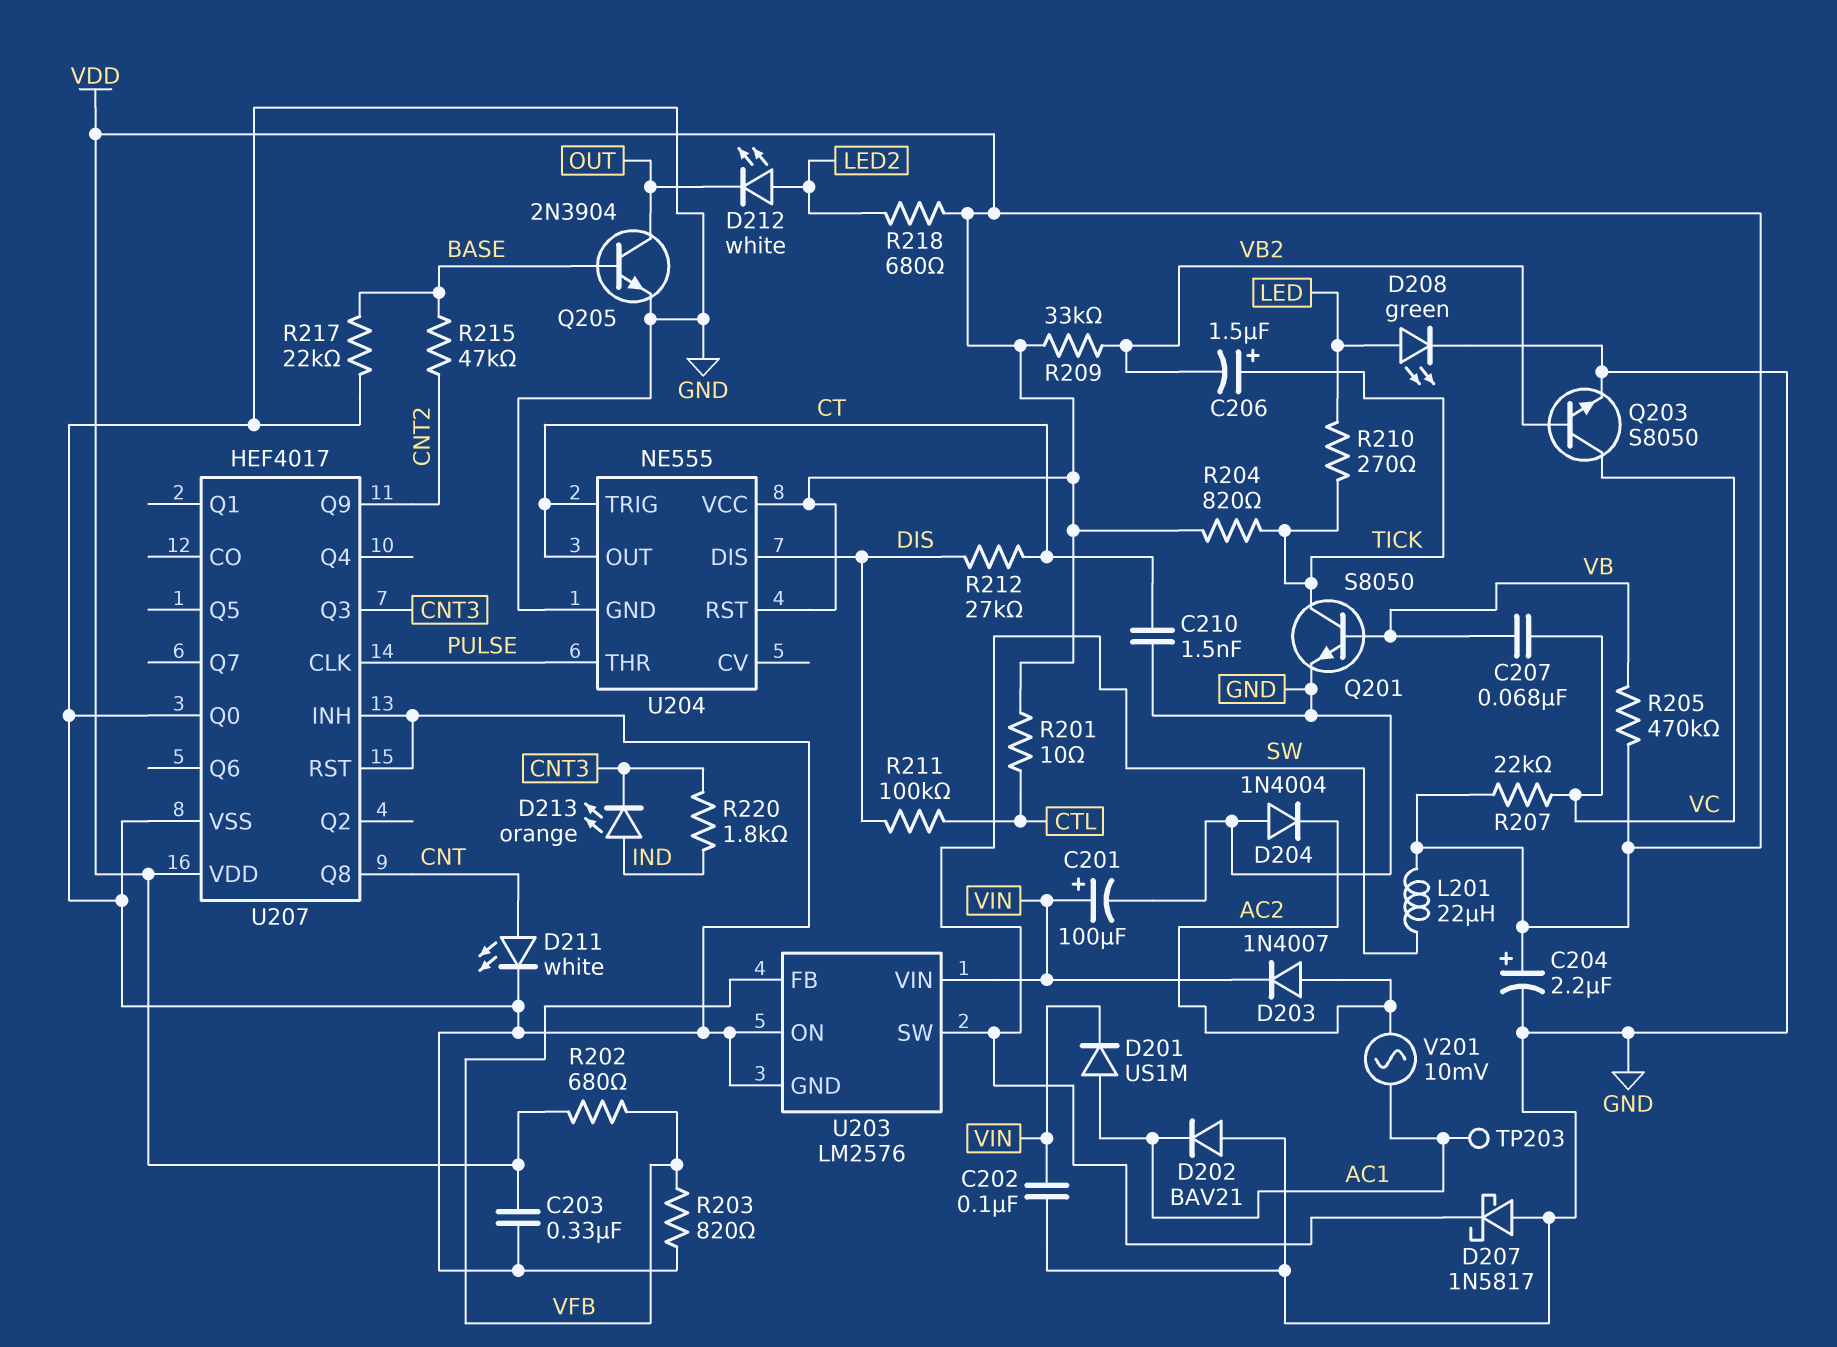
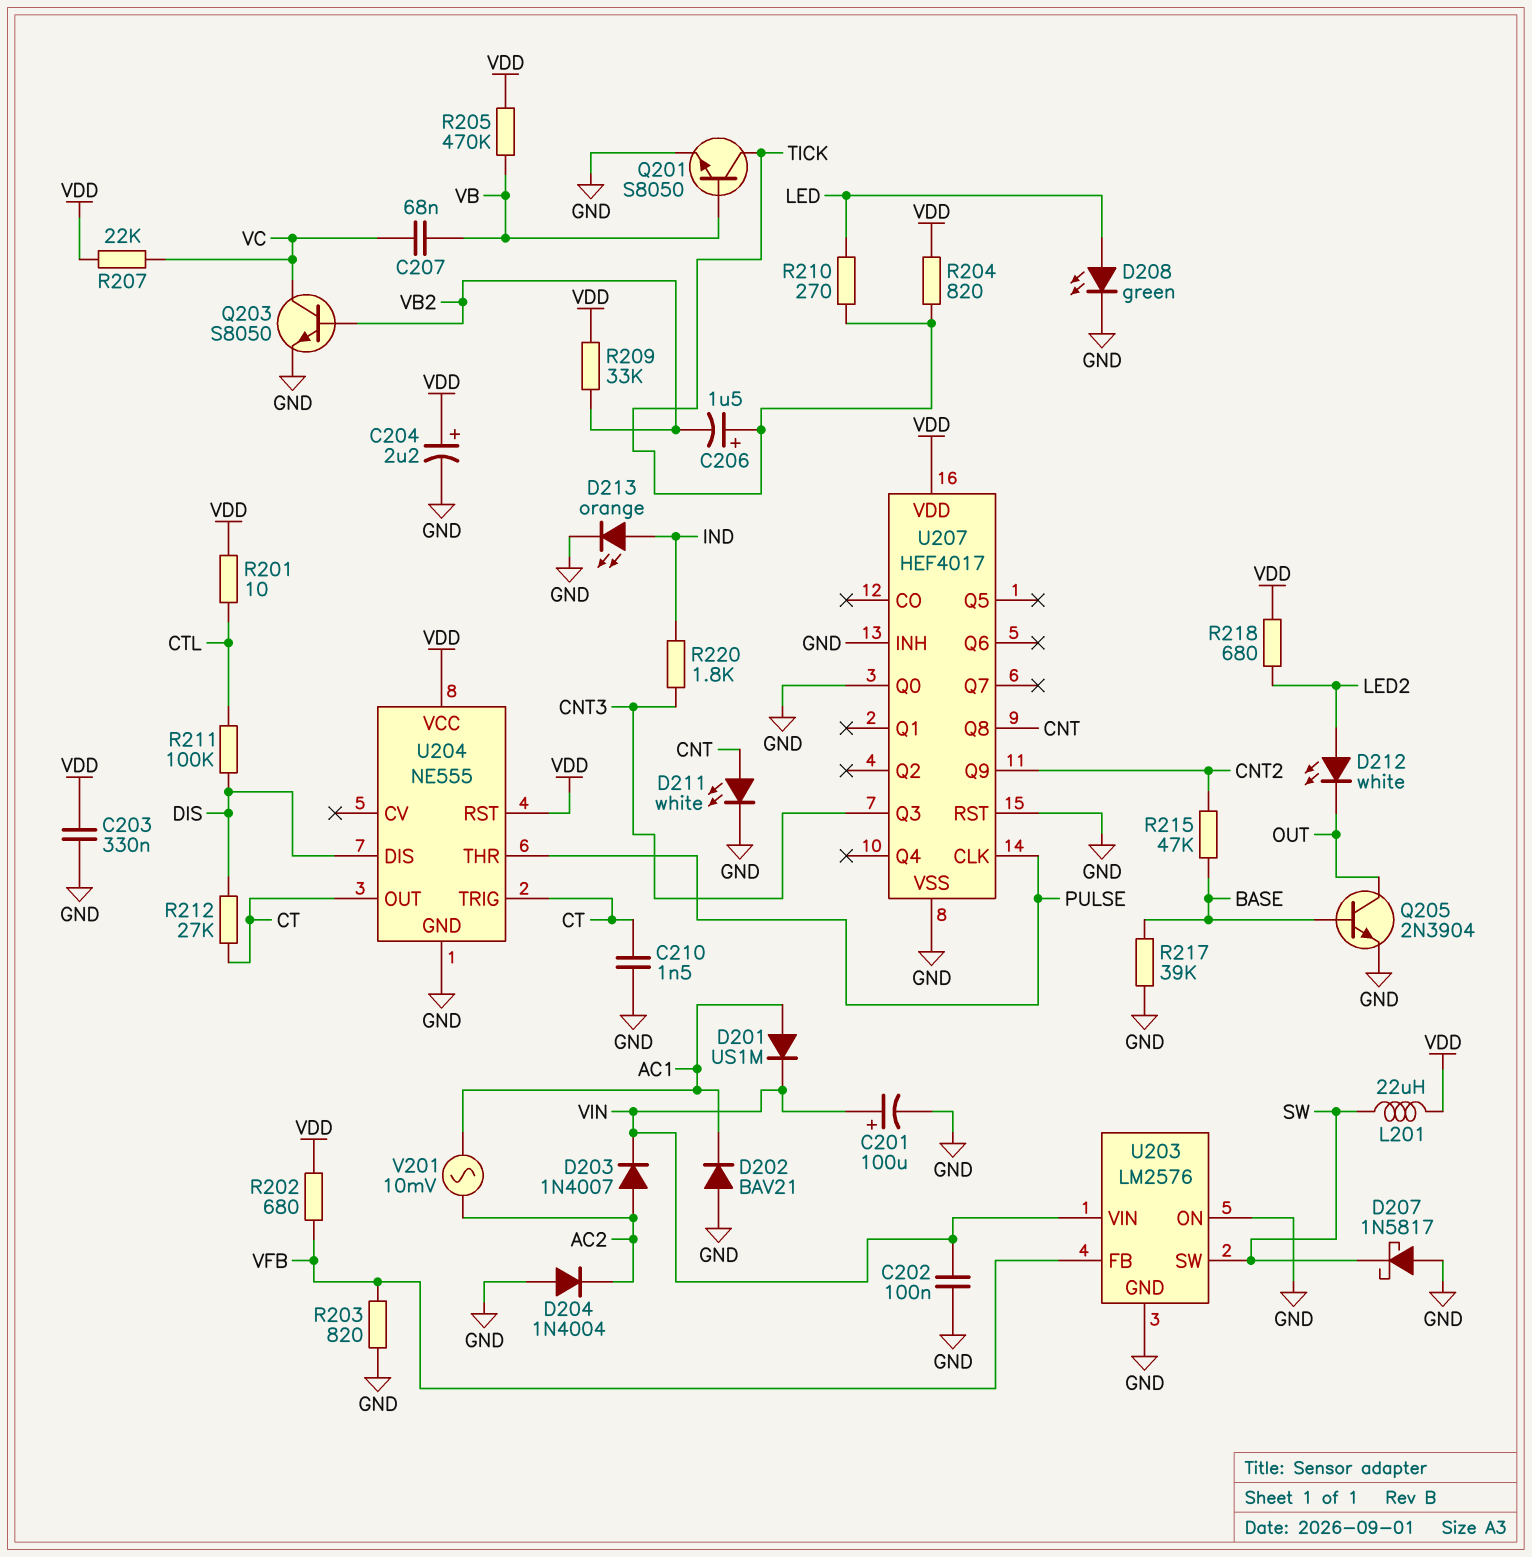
D213: LED orange (A IND, K CNT3) -> LED orange (A IND, K GND)
R217: 22k (BASE, GND) -> 39k (BASE, GND)
TP203: test point (AC1) -> none

